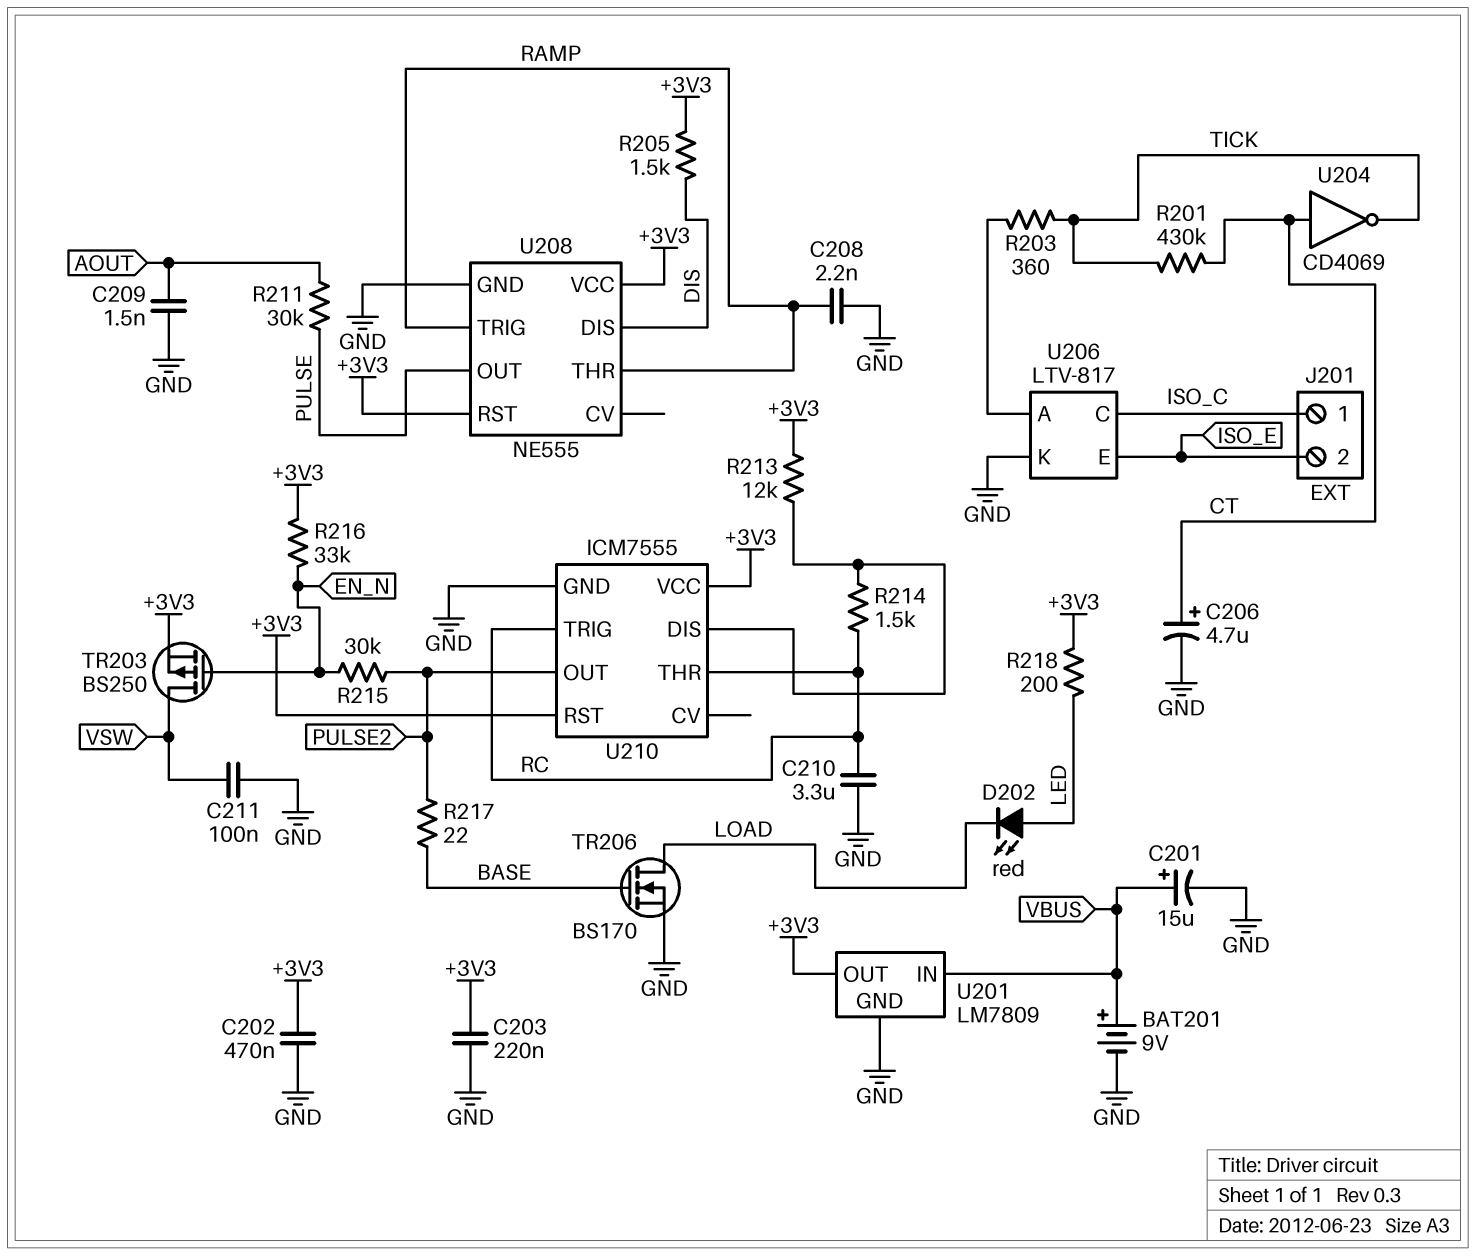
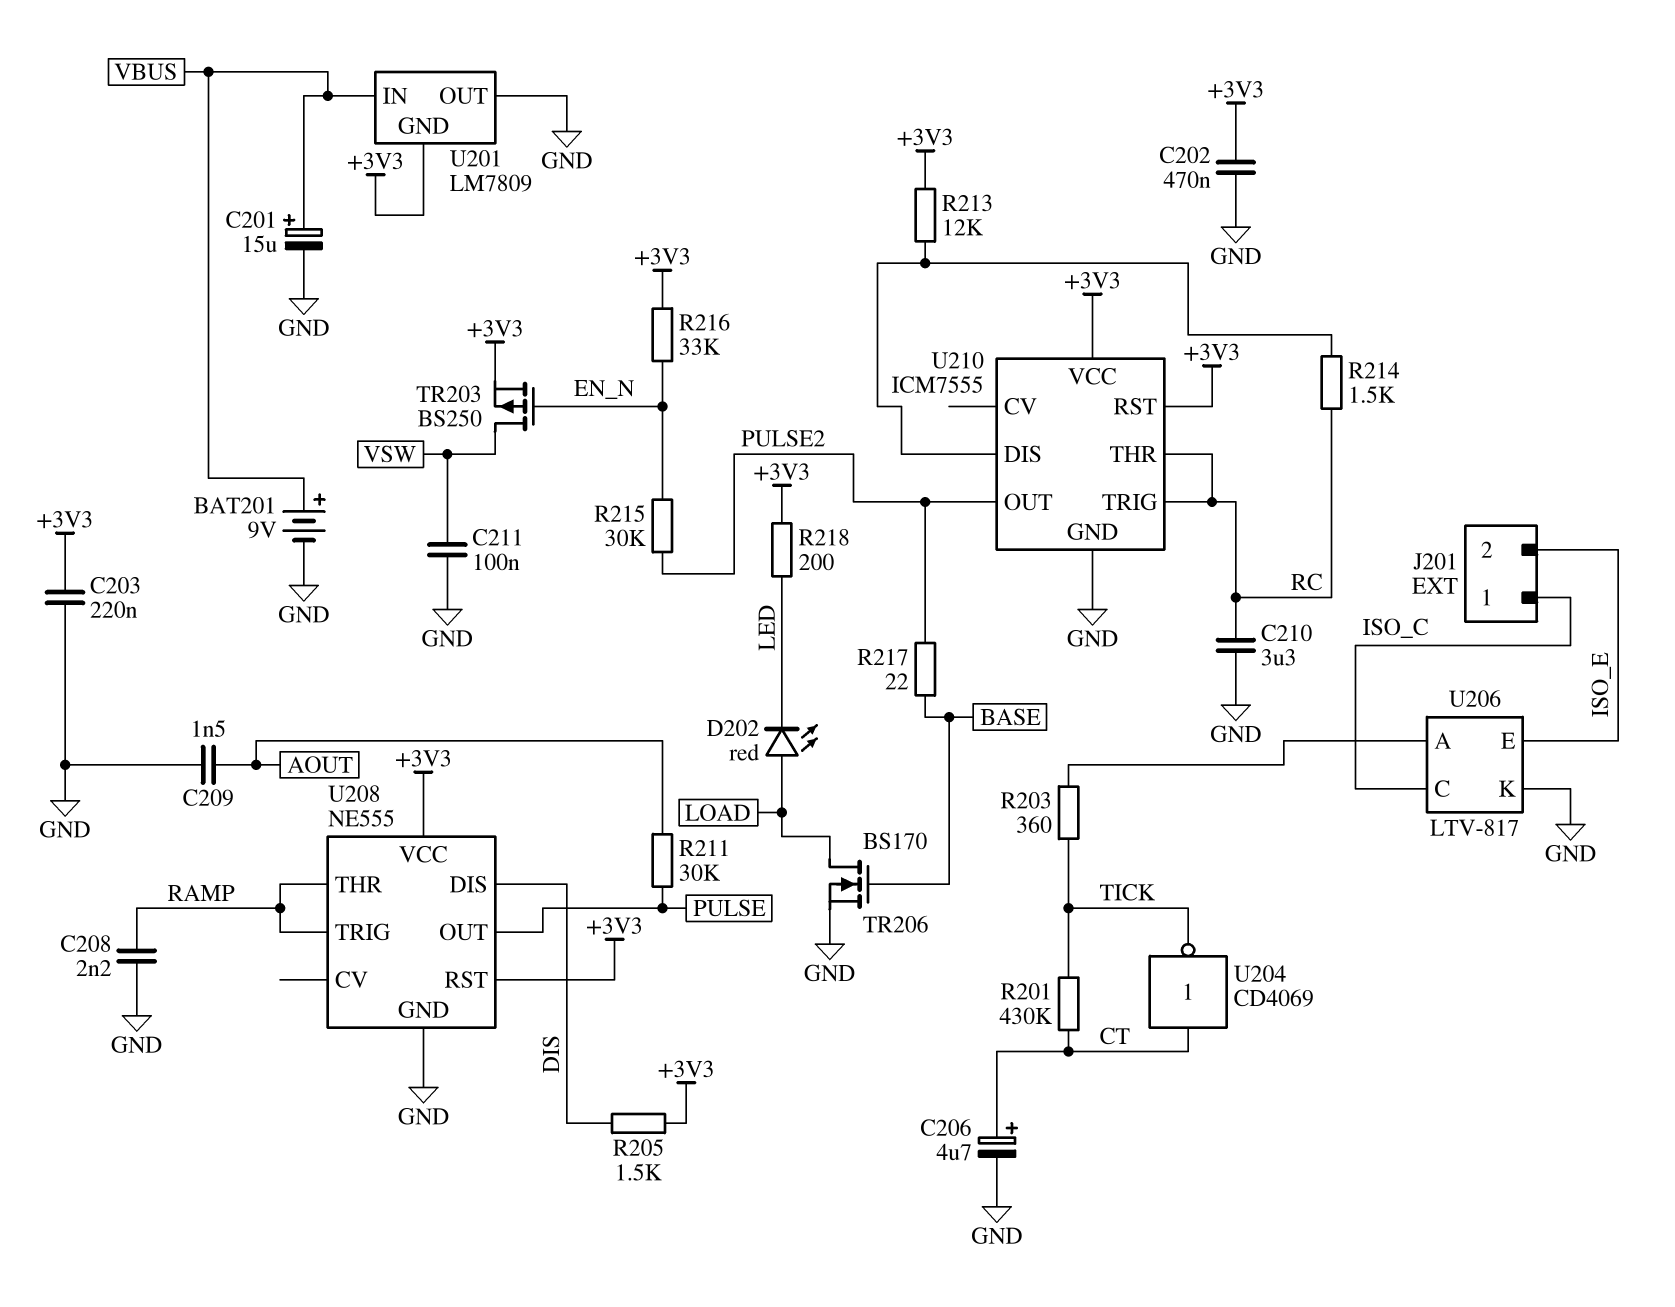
D202: LED red (A LED, K LOAD) -> LED red (A LOAD, K LED)
U201 pin GND: GND -> +3V3
U201 pin OUT: +3V3 -> GND

